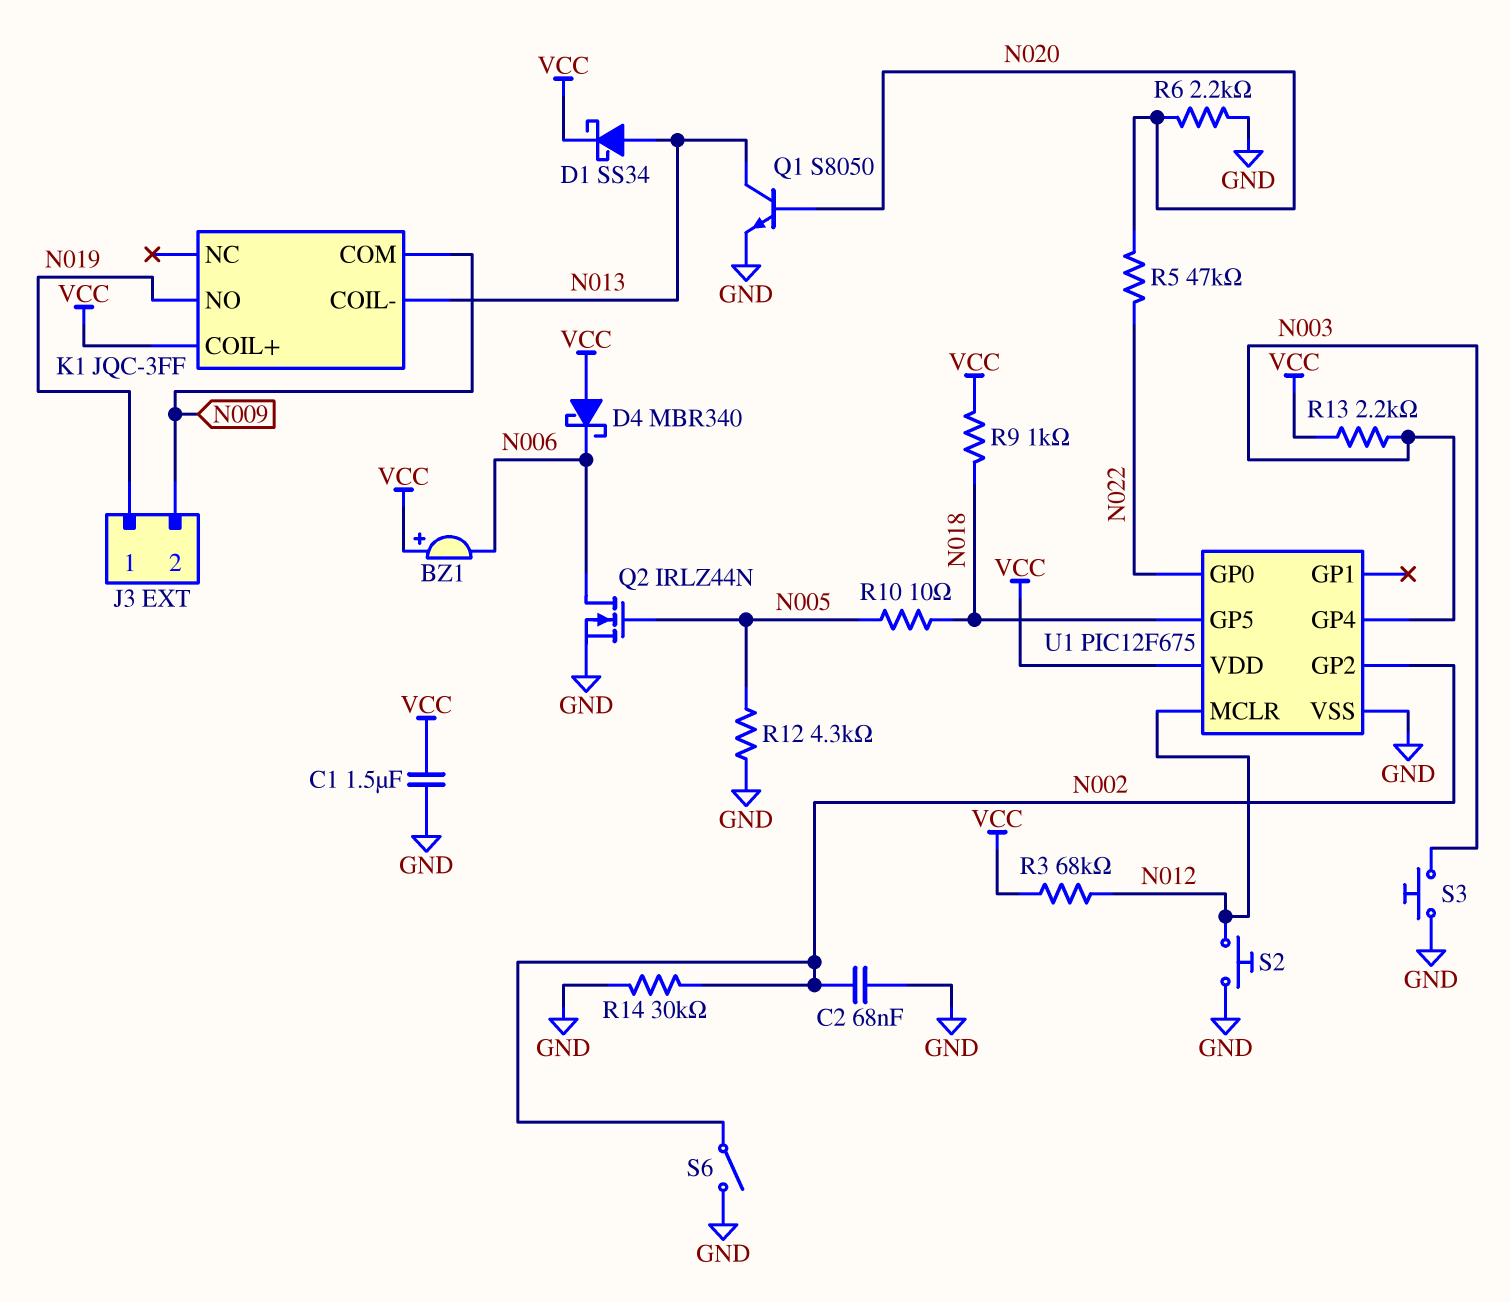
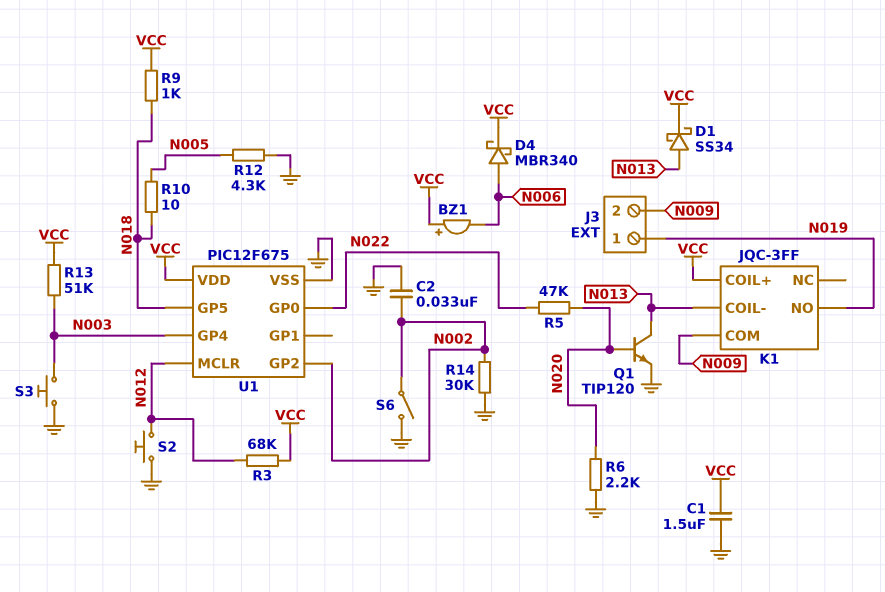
C2: 68nF (GND, N002) -> 33nF (GND, N002)
D4: schottky MBR340 (A VCC, K N006) -> schottky MBR340 (A N006, K VCC)
Q1: NPN S8050 (B N020, C N013, E GND) -> NPN TIP120 (B N020, C N013, E GND)
Q2: NMOS IRLZ44N (G N005, D N006, S GND) -> none
R13: 2.2k (N003, VCC) -> 51k (N003, VCC)

